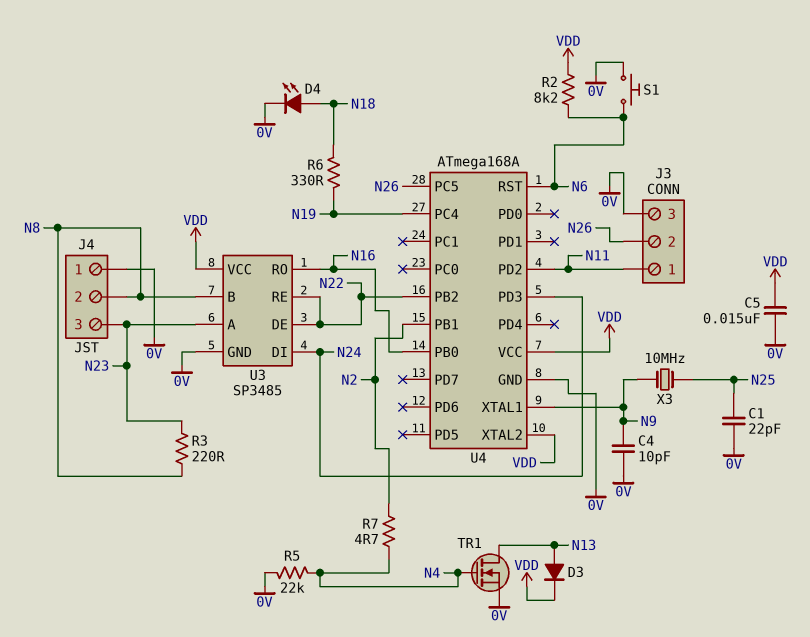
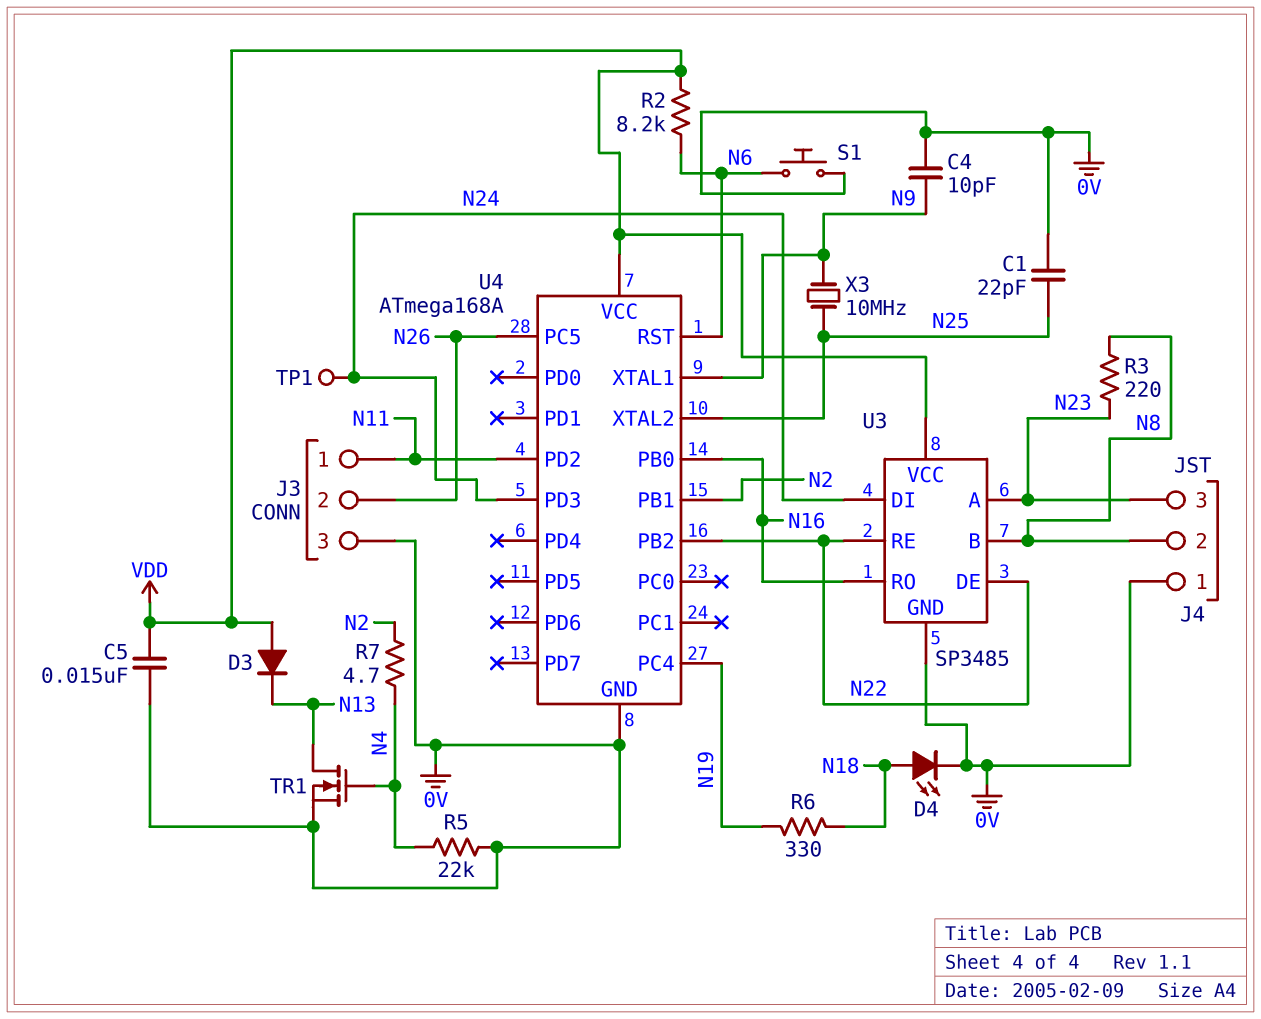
D3: diode (A N13, K VDD) -> diode (A VDD, K N13)
TP1: none -> test point (N24)
U4 pin XTAL2: VDD -> N25

